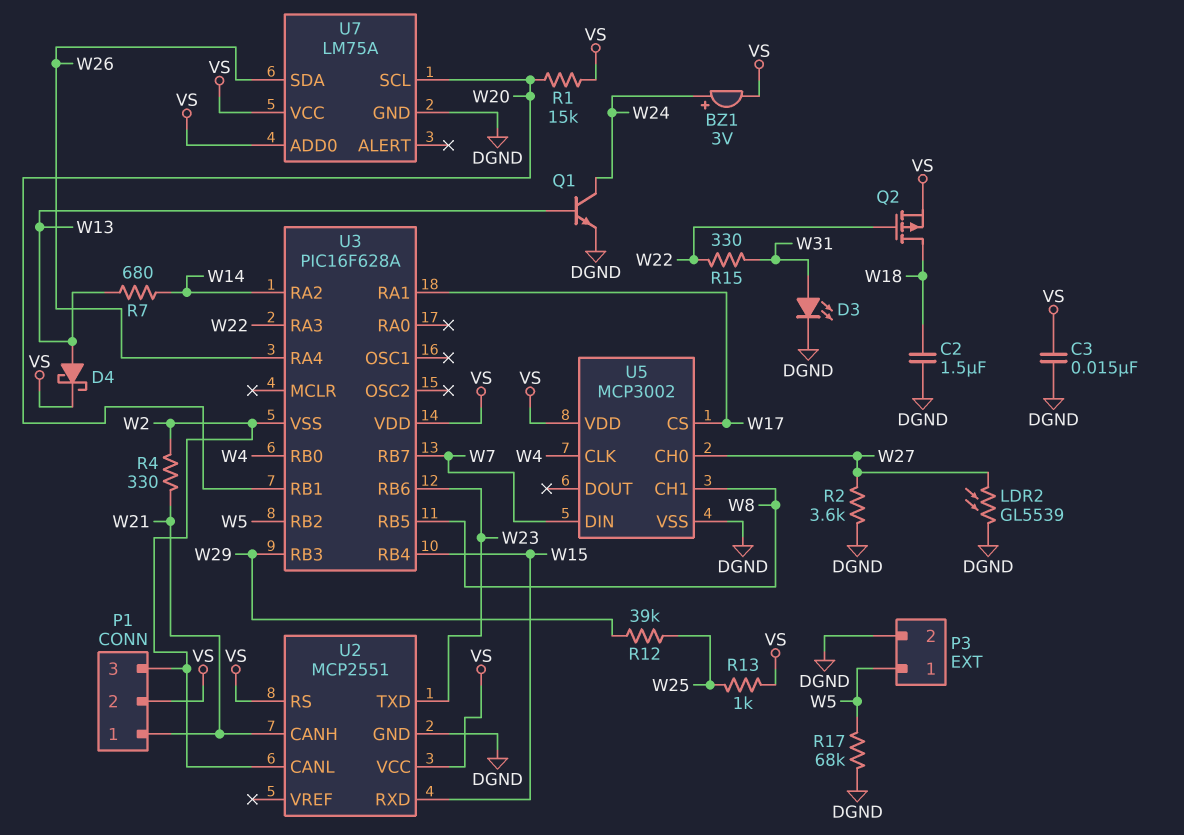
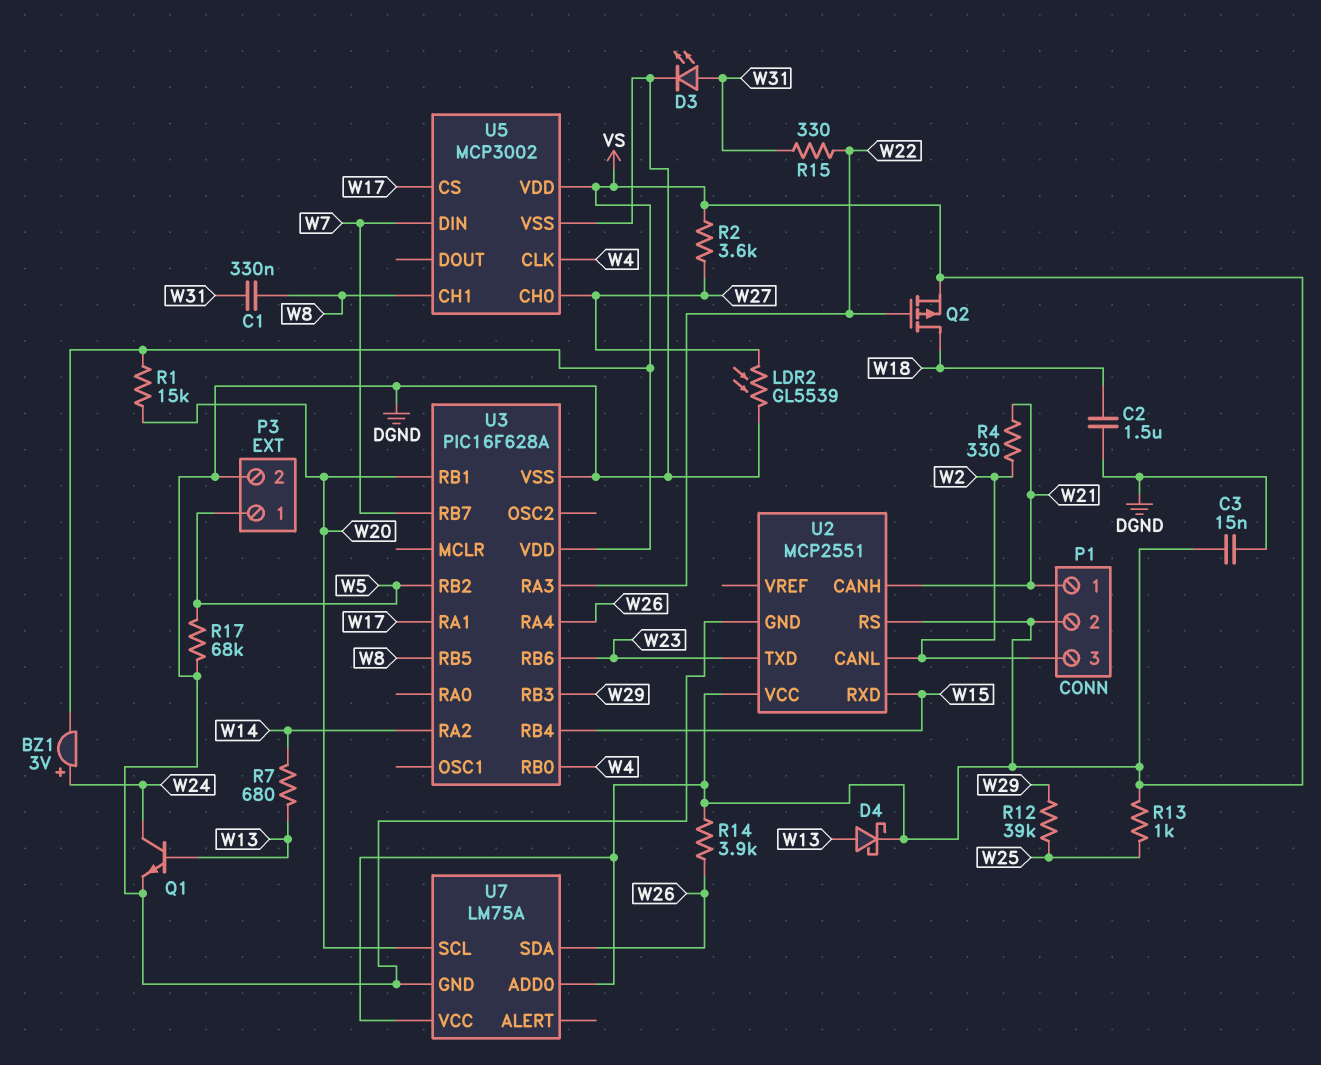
C1: none -> 330nF (W8, W31)
R2: 3.6k (DGND, W27) -> 3.6k (VS, W27)
R14: none -> 3.9k (VS, W26)
U3 pin VSS: W2 -> DGND

